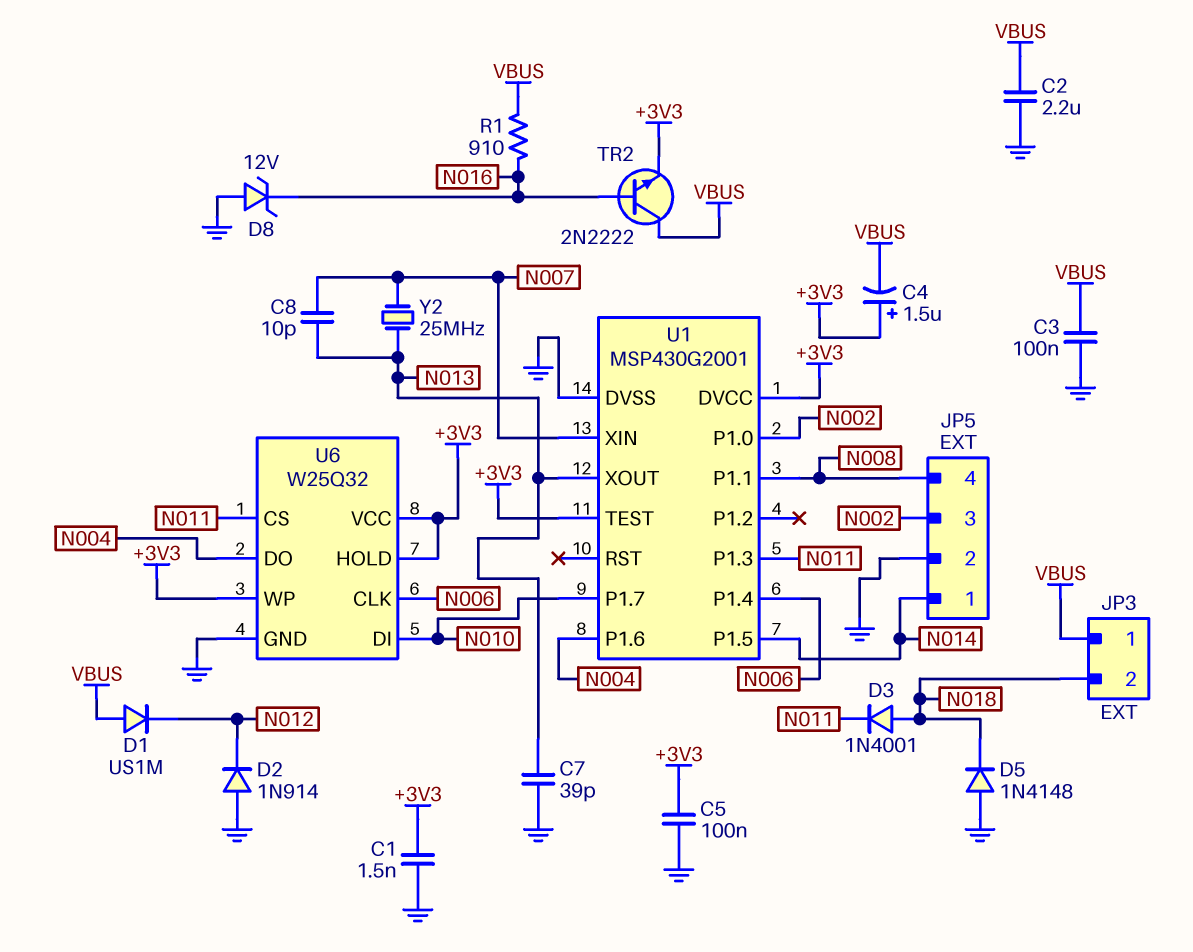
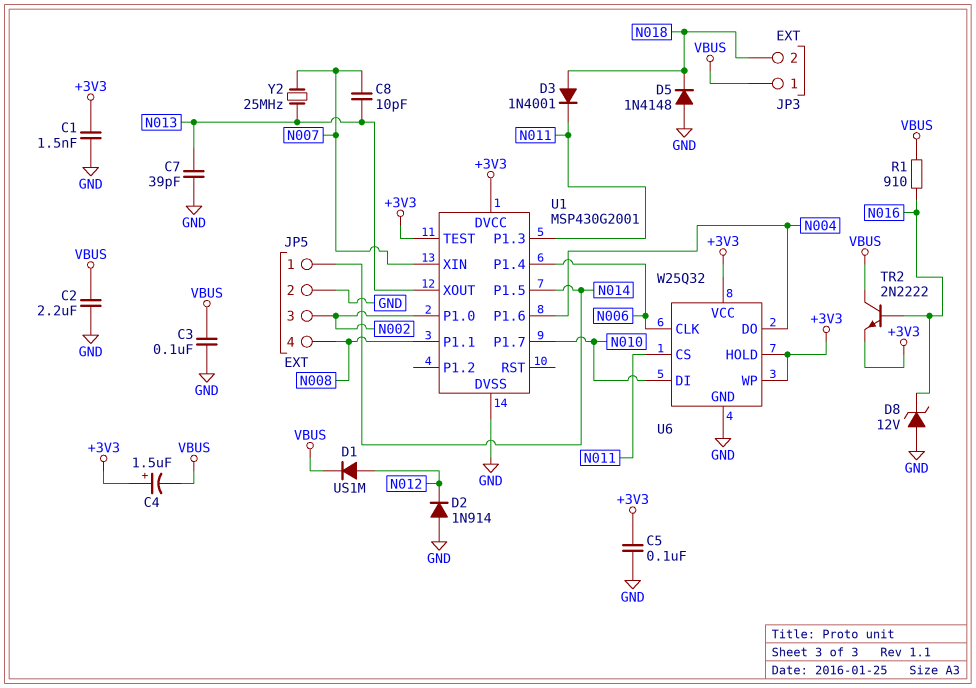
D1: diode US1M (A VBUS, K N012) -> diode US1M (A N012, K VBUS)

